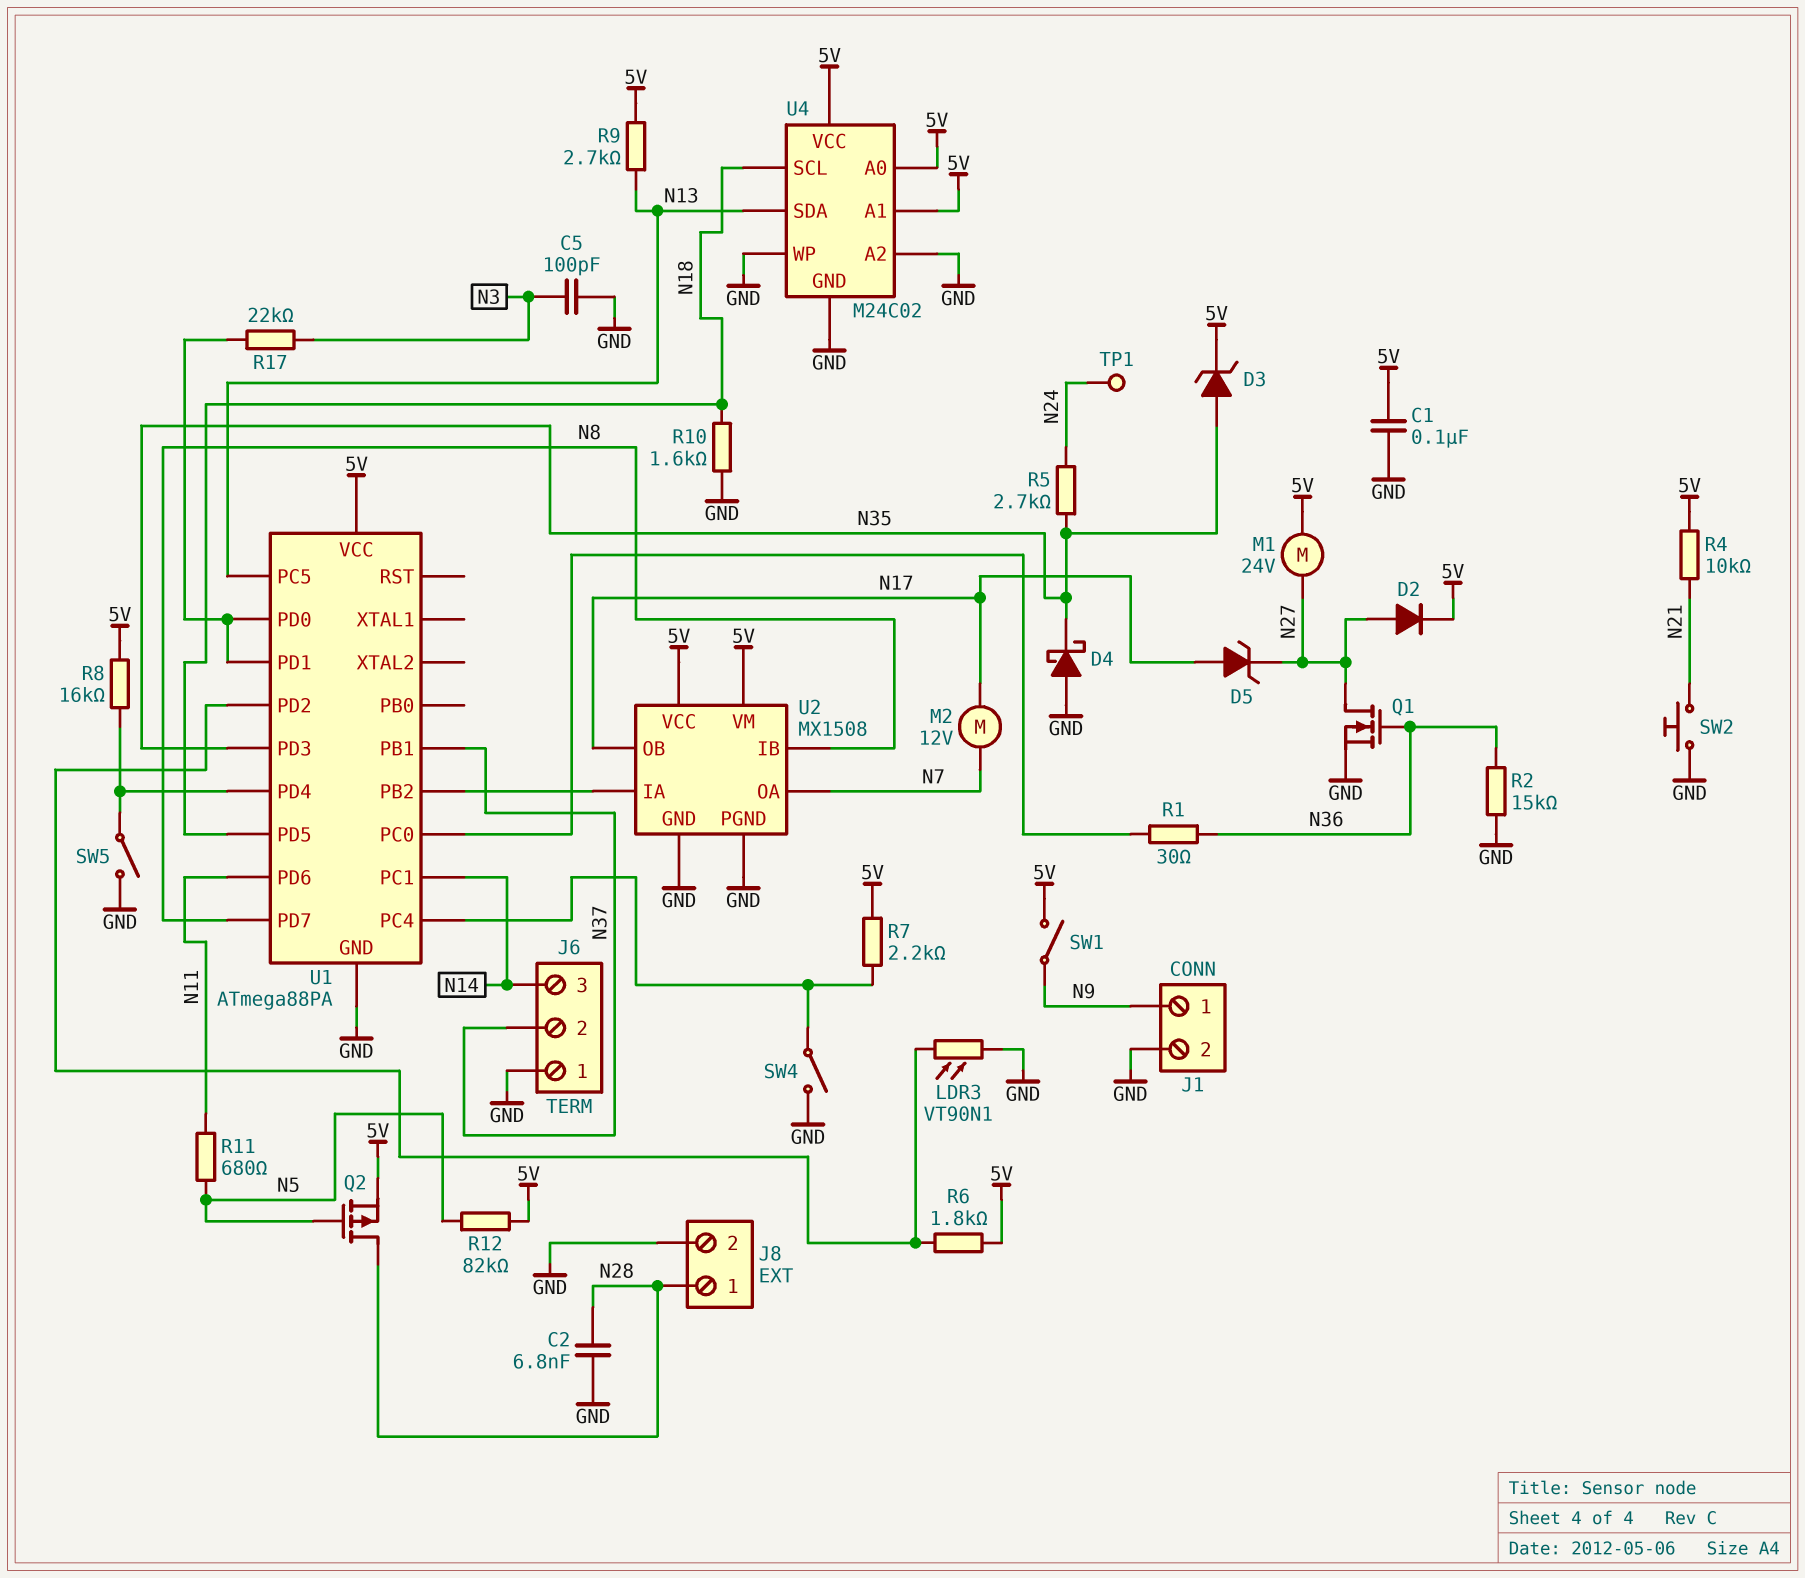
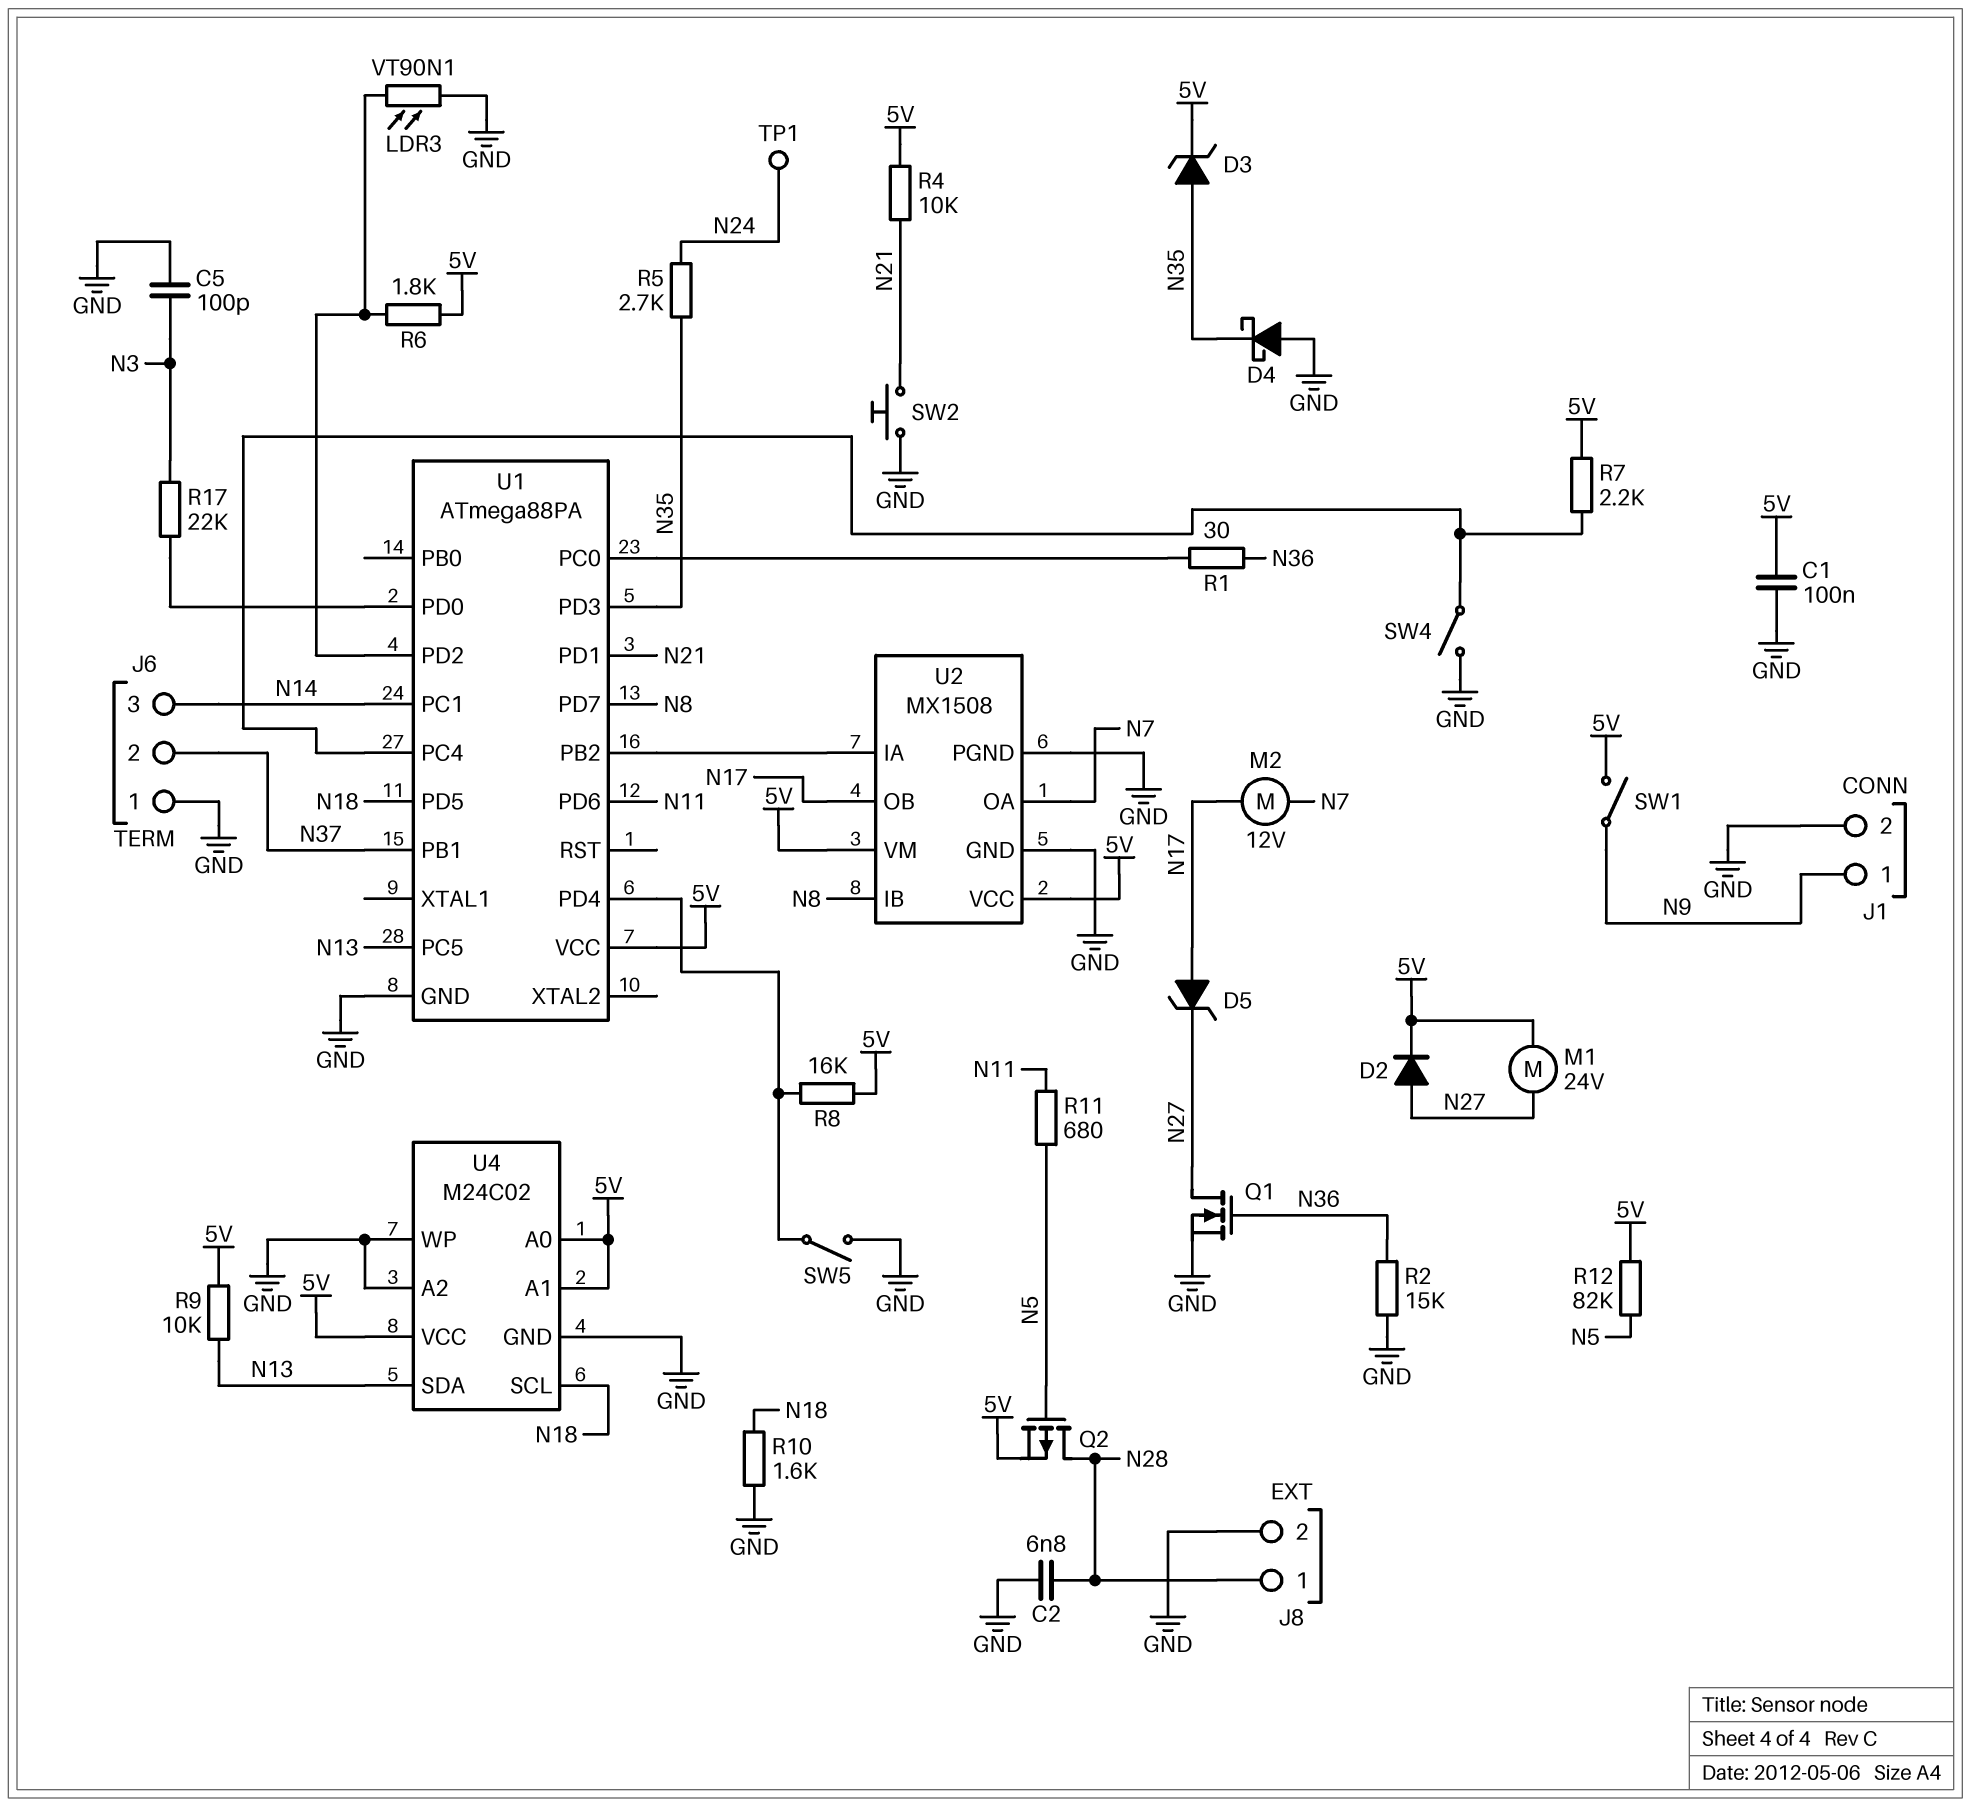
R9: 2.7k (5V, N13) -> 10k (5V, N13)
U1 pin PD1: U1/PD0 -> N21

